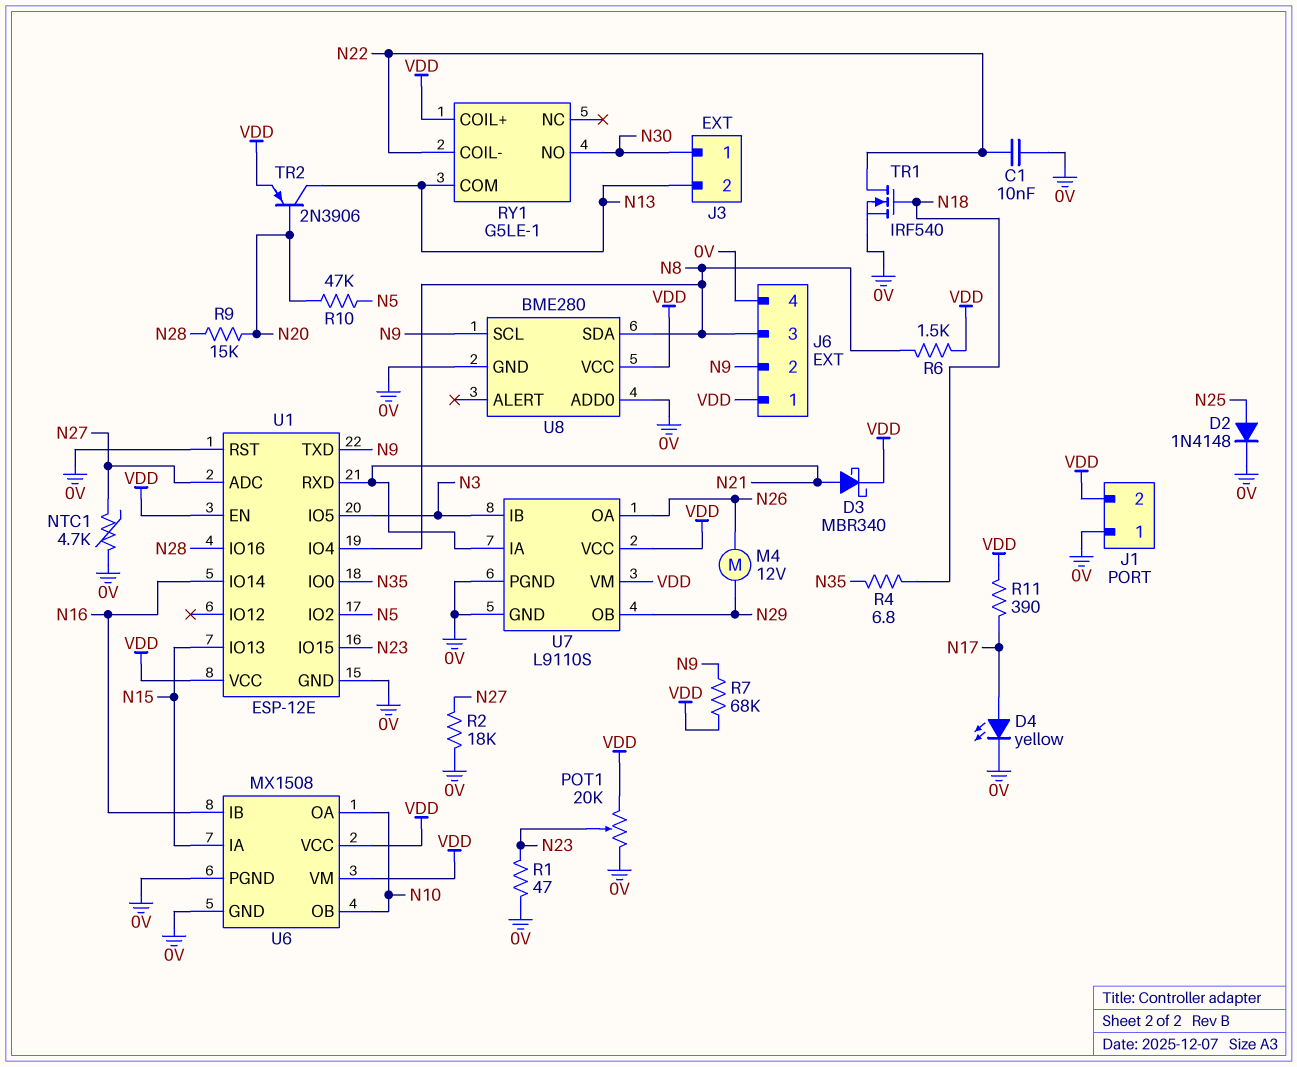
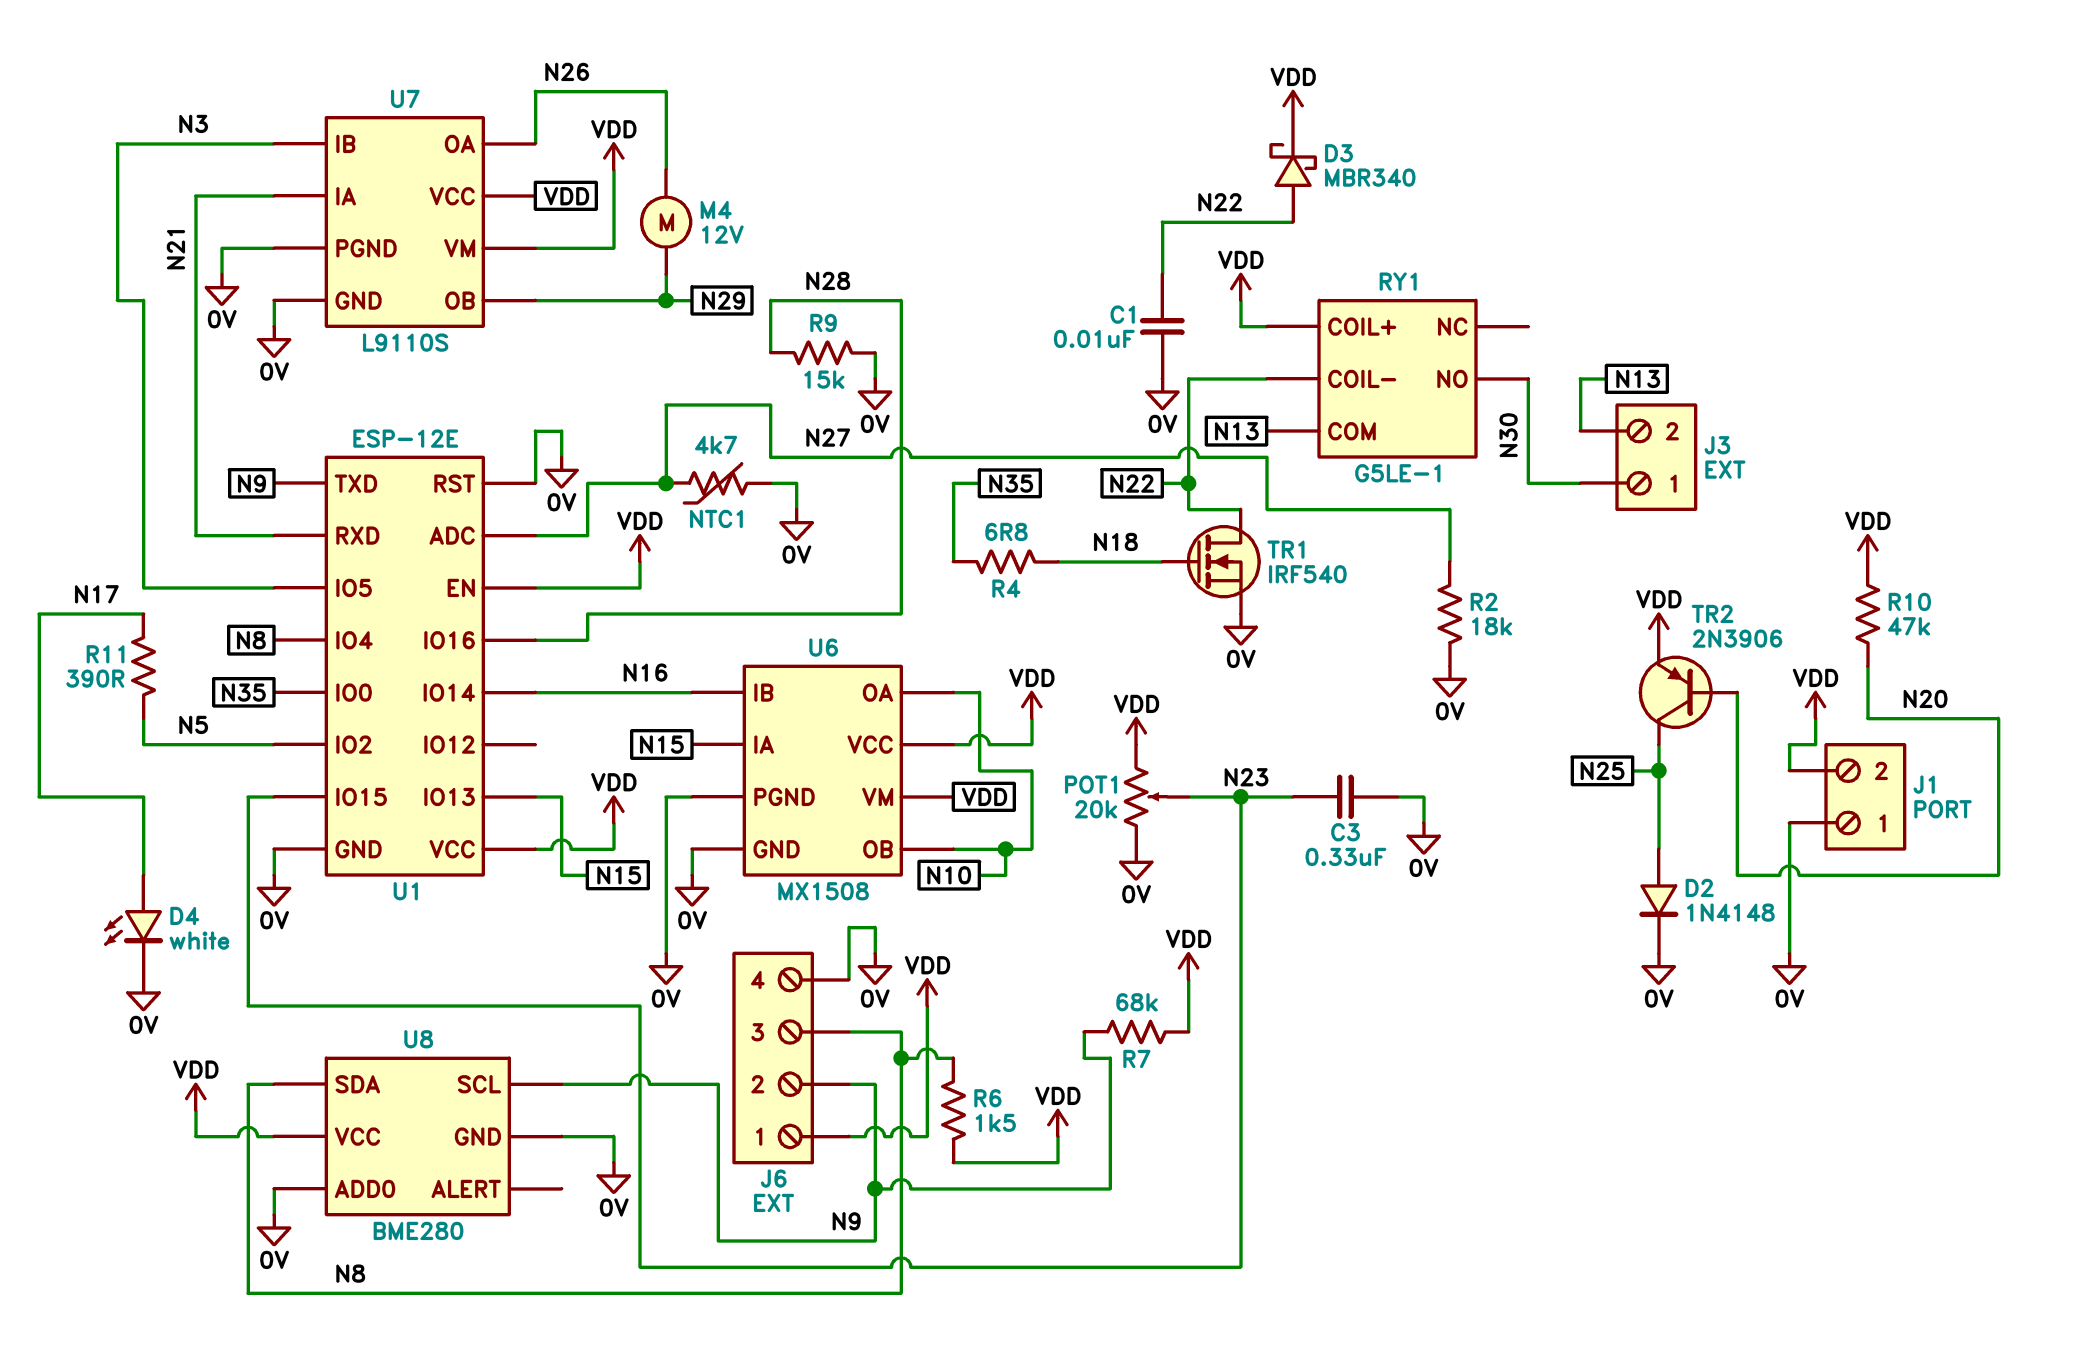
C3: none -> 330nF (0V, N23)
D3: schottky MBR340 (A N21, K VDD) -> schottky MBR340 (A N22, K VDD)
D4: LED yellow (A N17, K 0V) -> LED white (A N17, K 0V)
R1: 47 (0V, N23) -> none
R9: 15k (N20, N28) -> 15k (0V, N28)
R10: 47k (N5, N20) -> 47k (N20, VDD)
R11: 390 (N17, VDD) -> 390 (N5, N17)
TR2: PNP 2N3906 (B N20, C N13, E VDD) -> PNP 2N3906 (B N20, C N25, E VDD)

